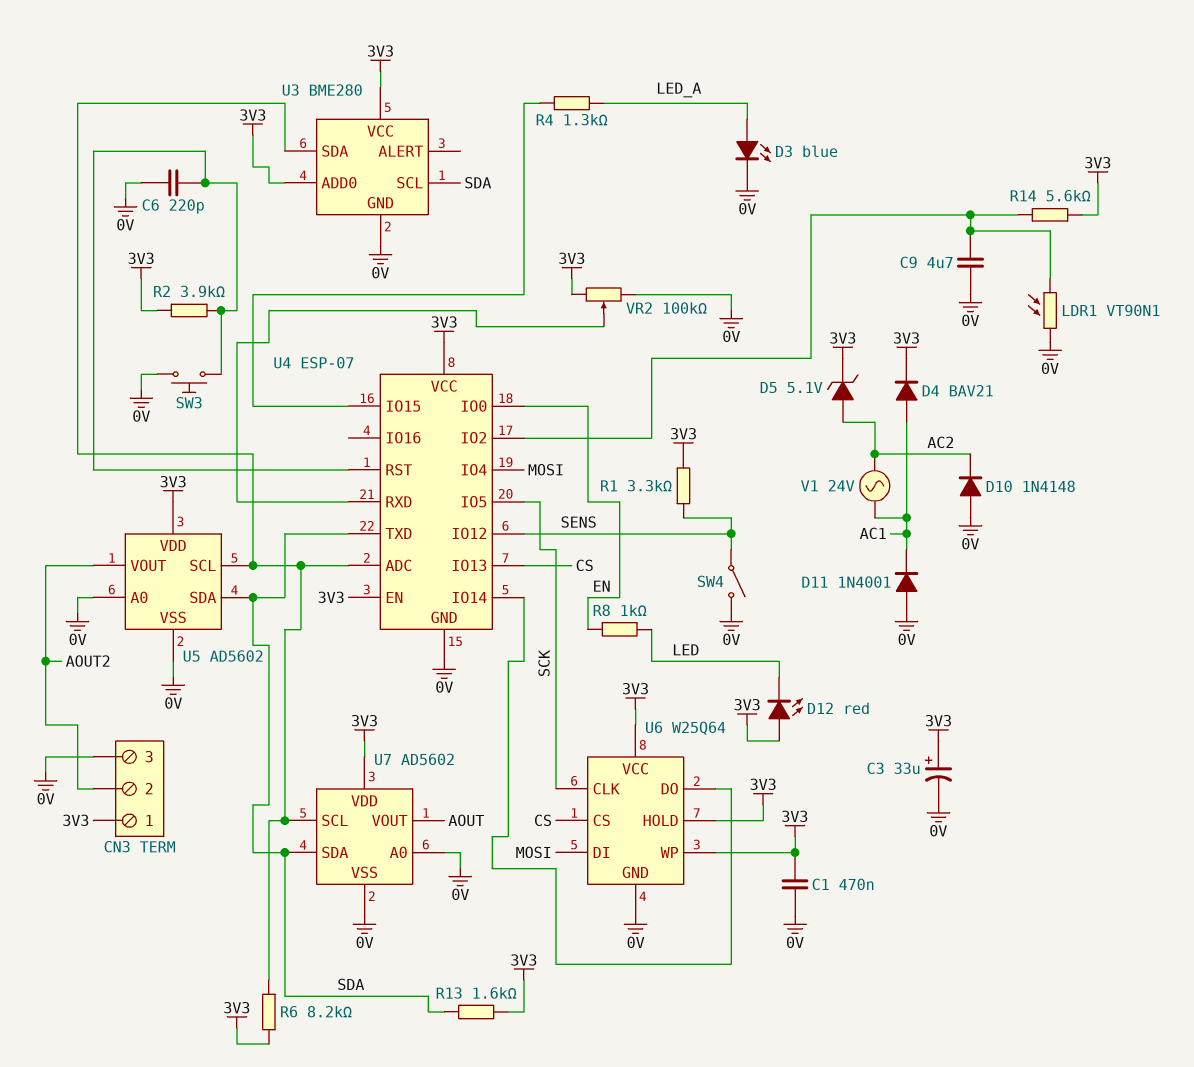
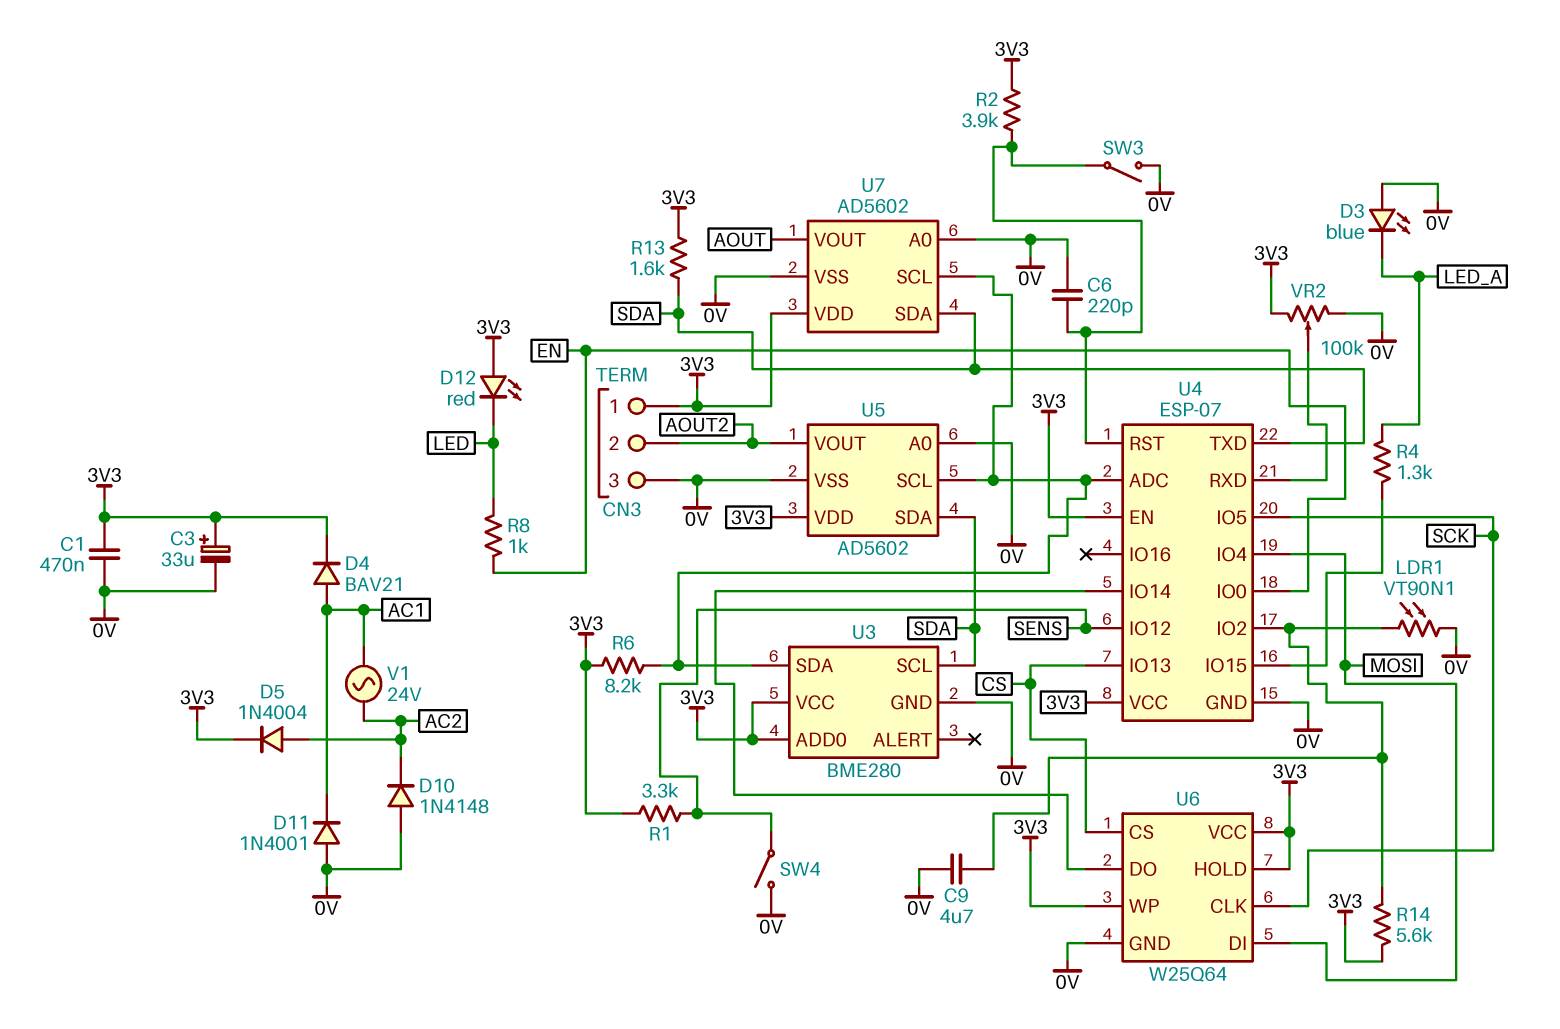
D3: LED blue (A LED_A, K 0V) -> LED blue (A 0V, K LED_A)
D5: zener 5.1V (A AC2, K 3V3) -> diode 1N4004 (A AC2, K 3V3)
SW3: button (0V, U4/RST) -> switch (0V, U4/RST)

